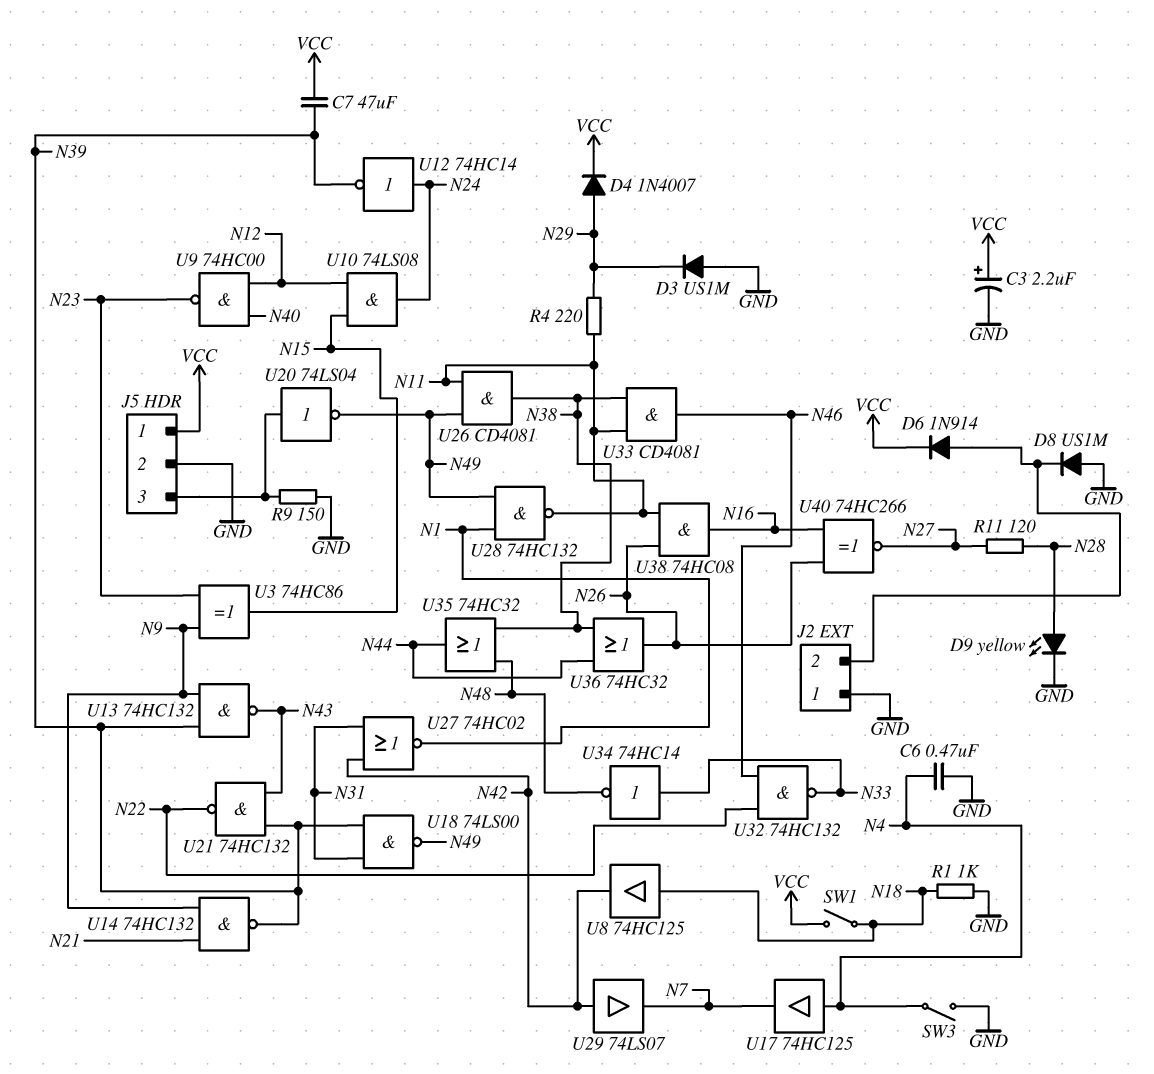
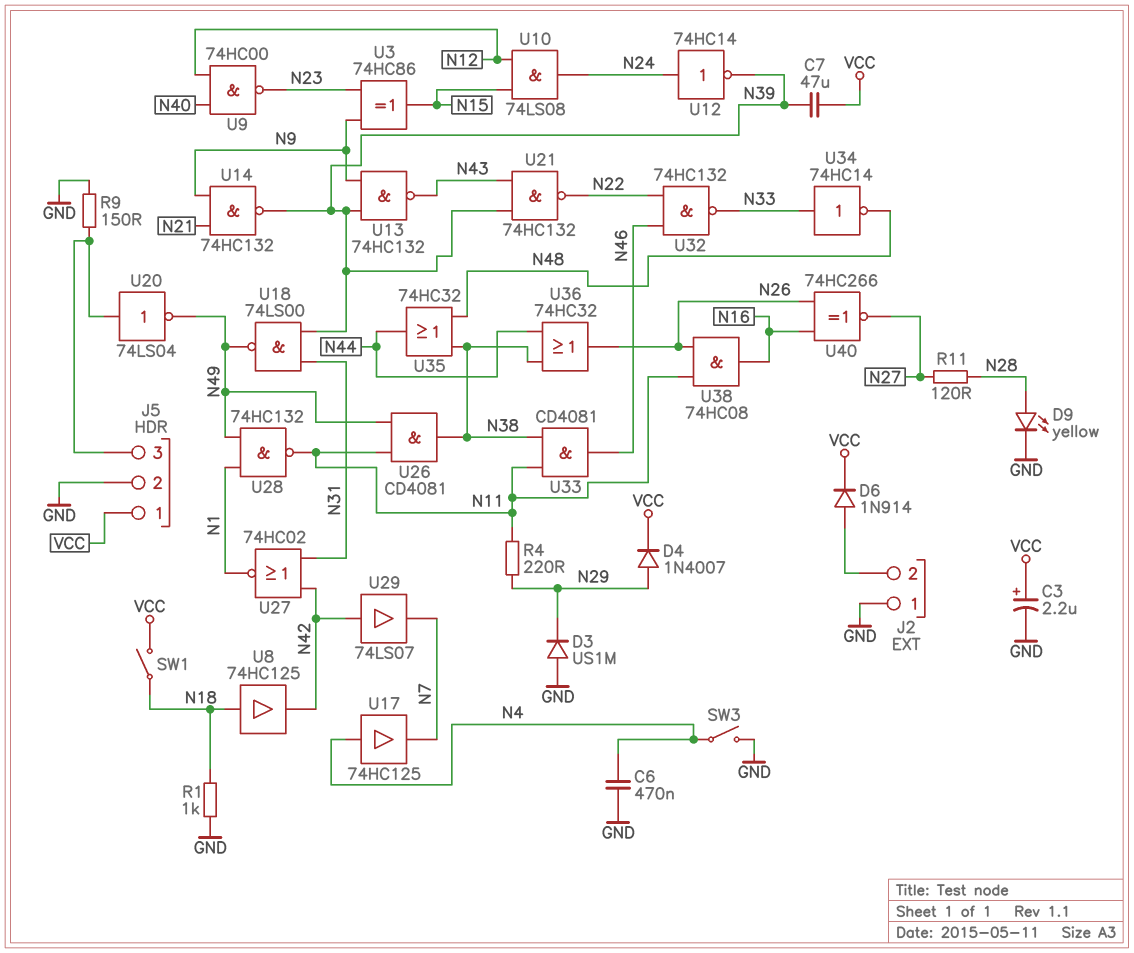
D8: diode US1M (A GND, K J2/2) -> none

